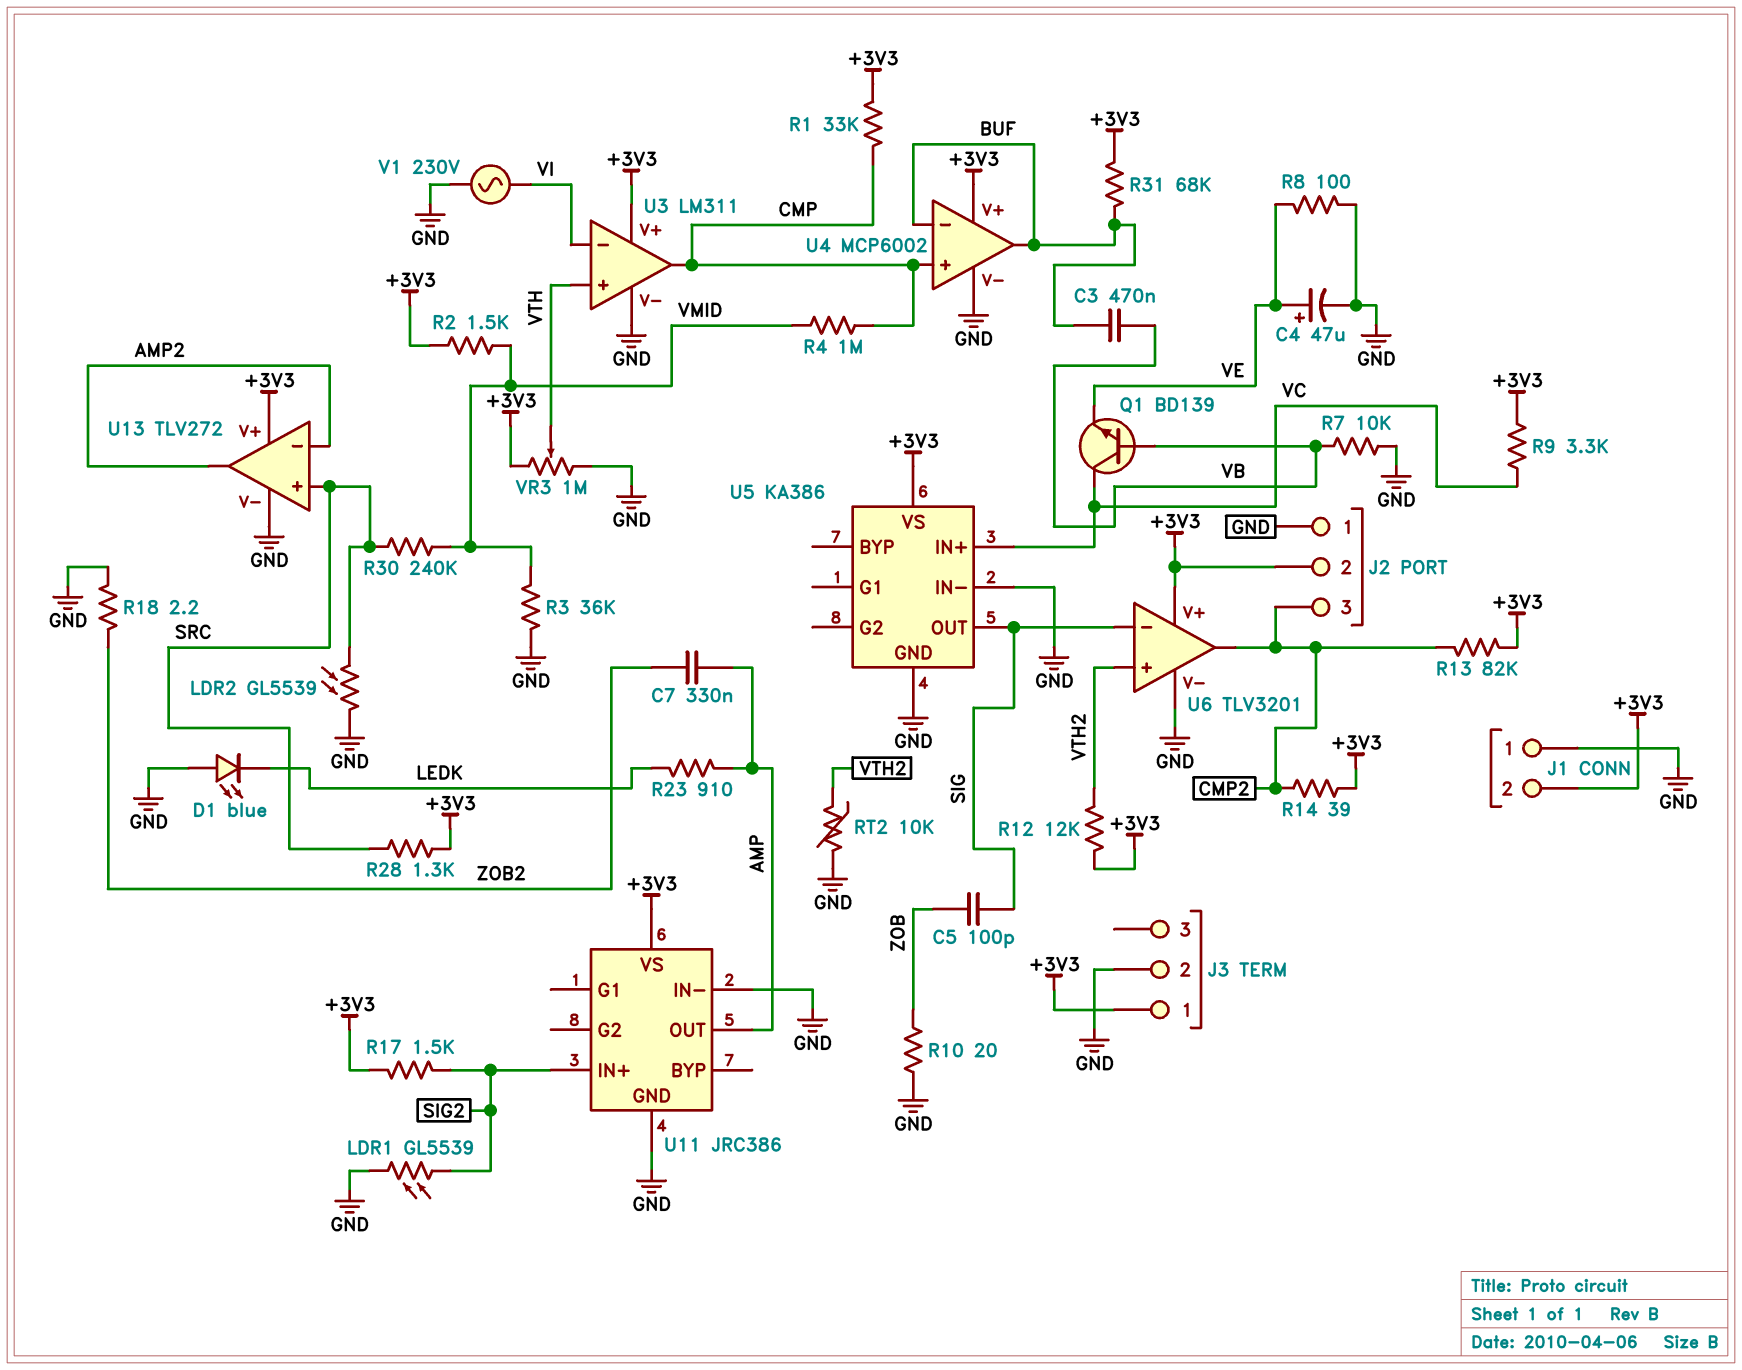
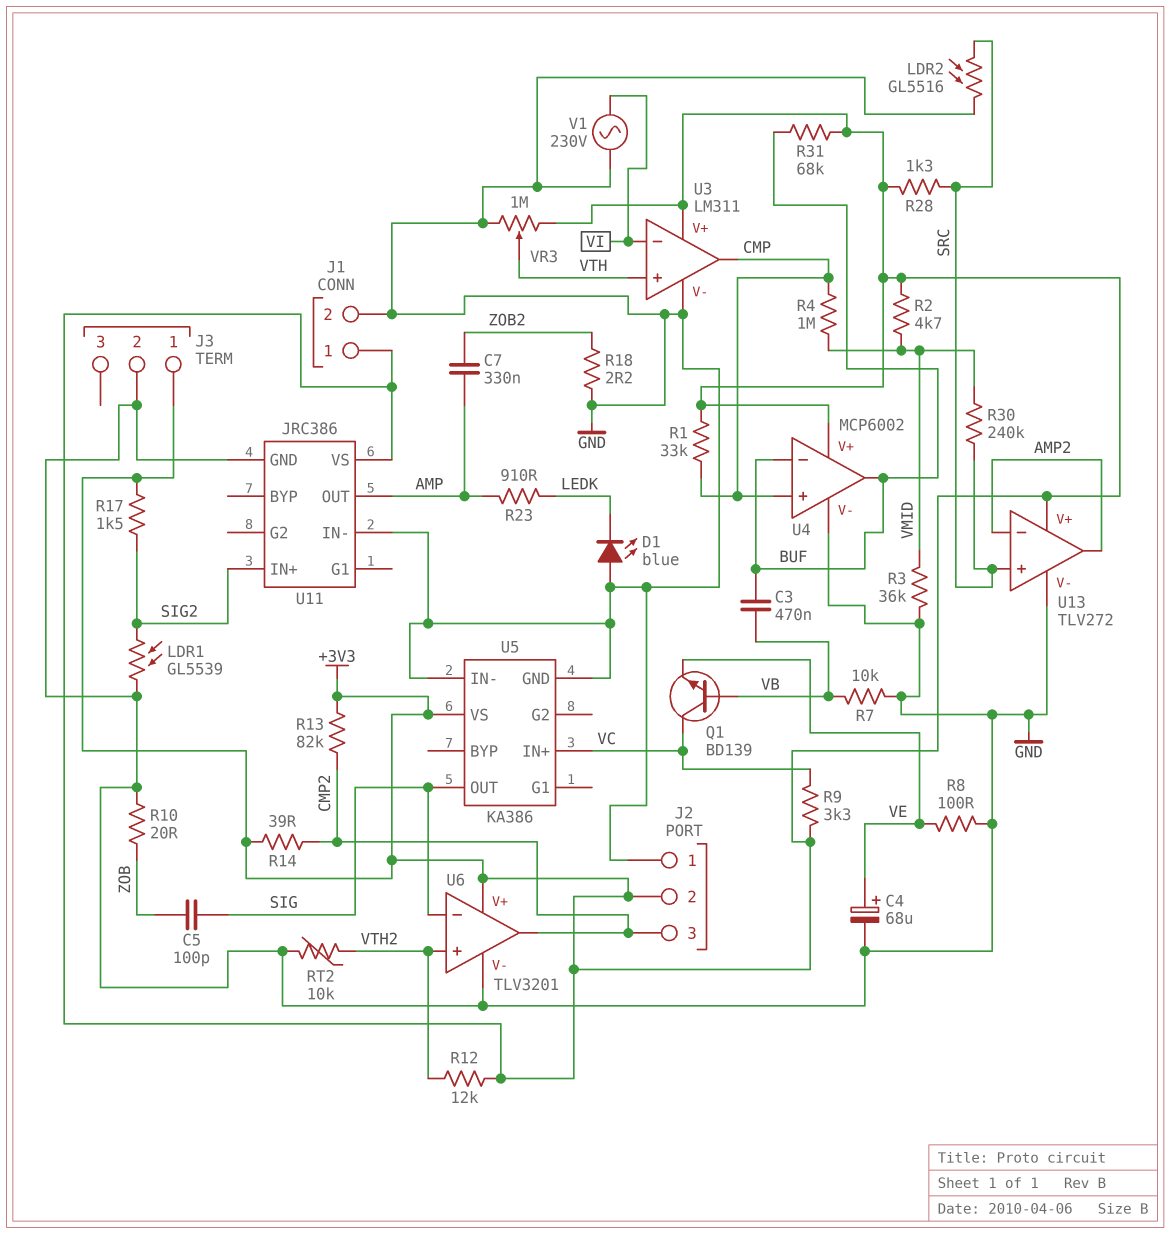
C4: 47uF (plus VE, minus GND) -> 68uF (plus VE, minus GND)
J1 pin 1: GND -> +3V3
J1 pin 2: +3V3 -> GND
LDR2: GL5539 (GND, SRC) -> GL5516 (GND, SRC)
R2: 1.5k (+3V3, VMID) -> 4.7k (+3V3, VMID)

